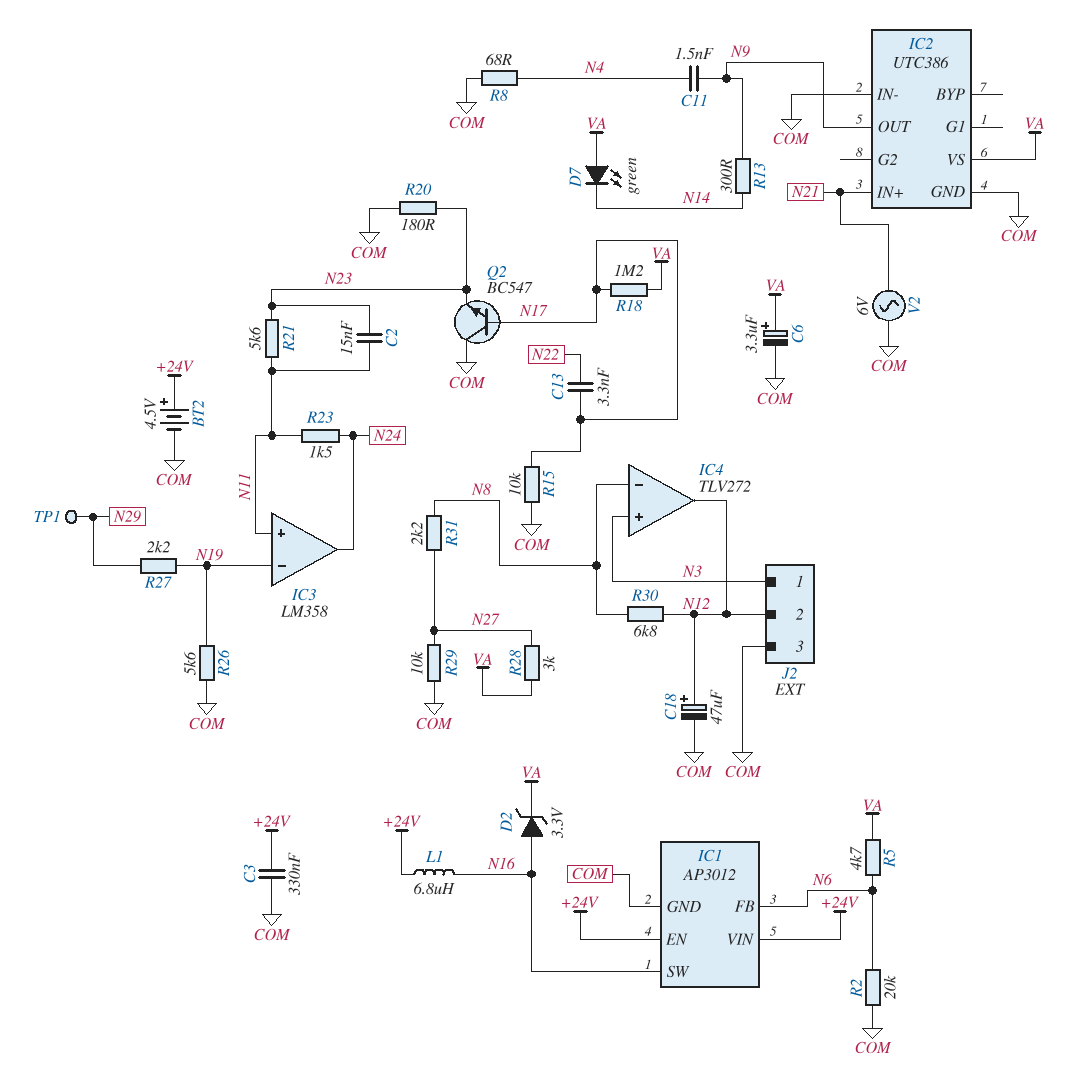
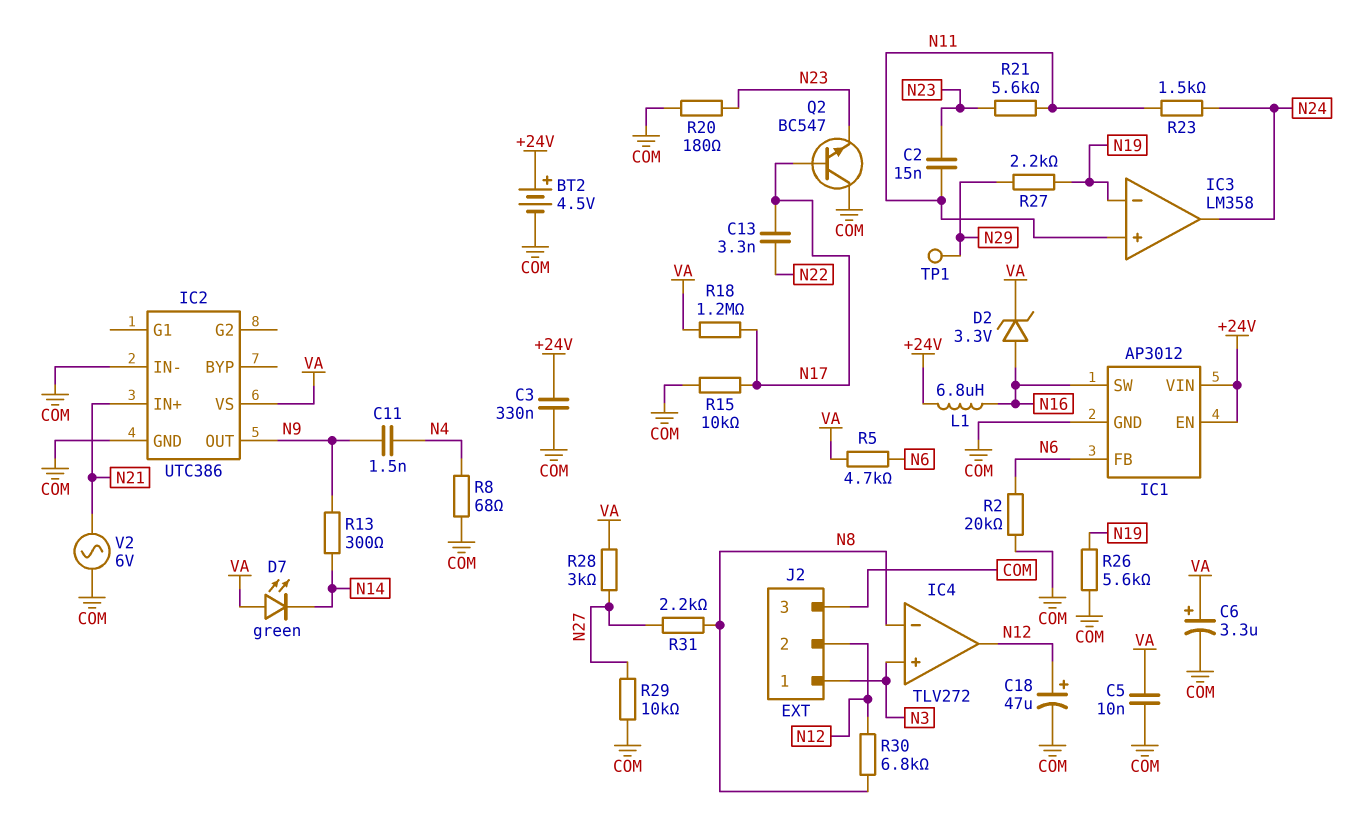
C5: none -> 10nF (COM, VA)

